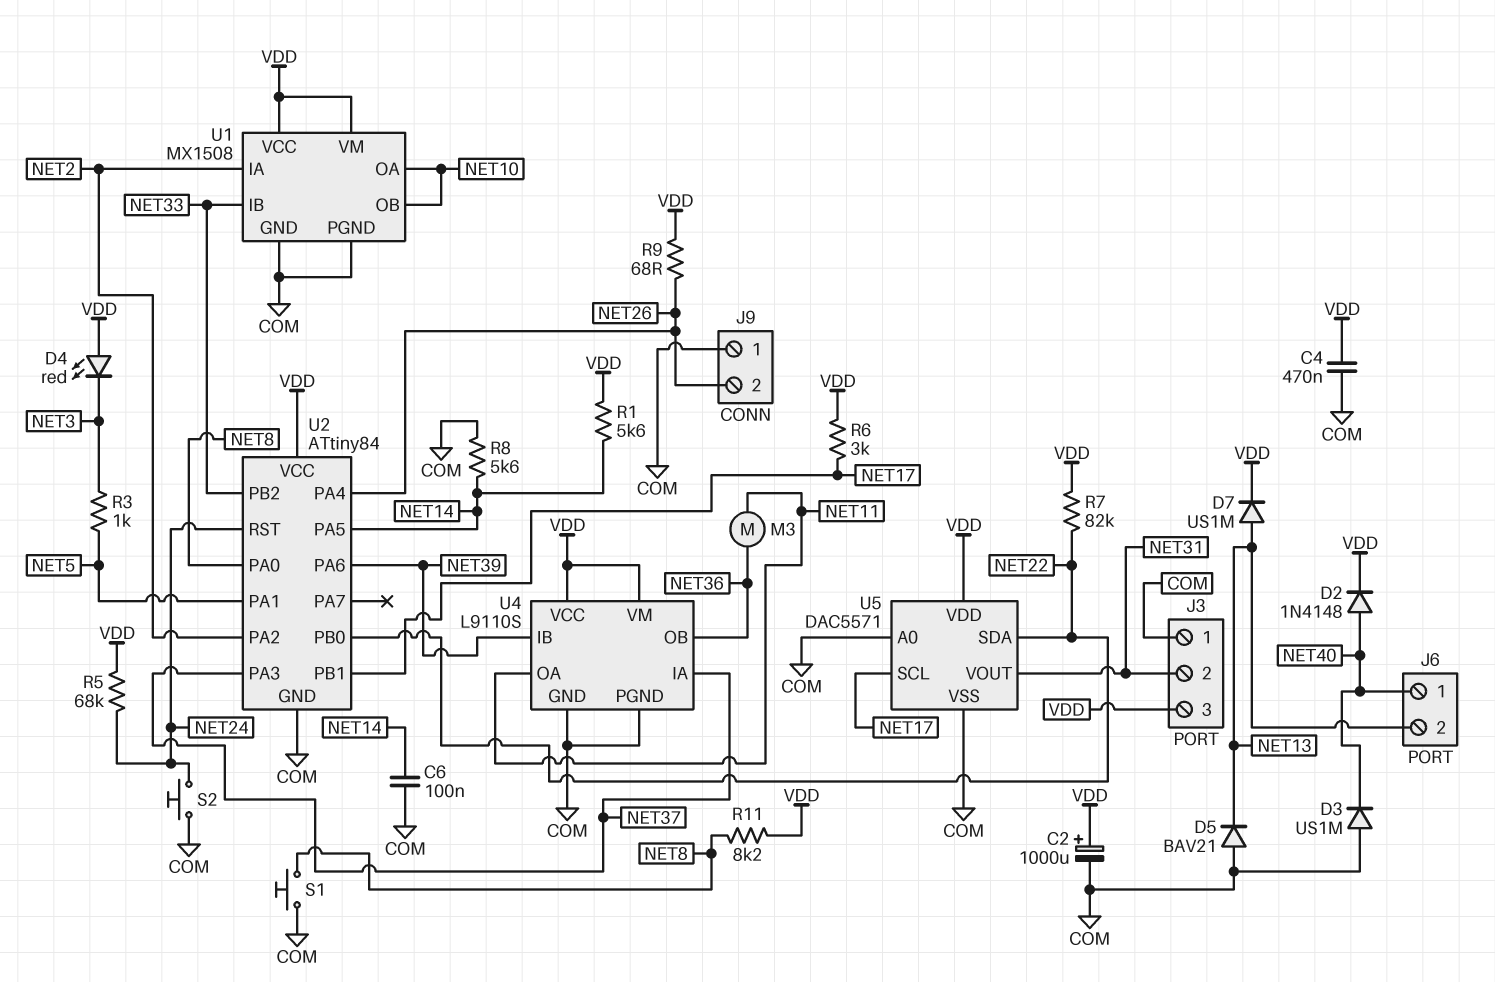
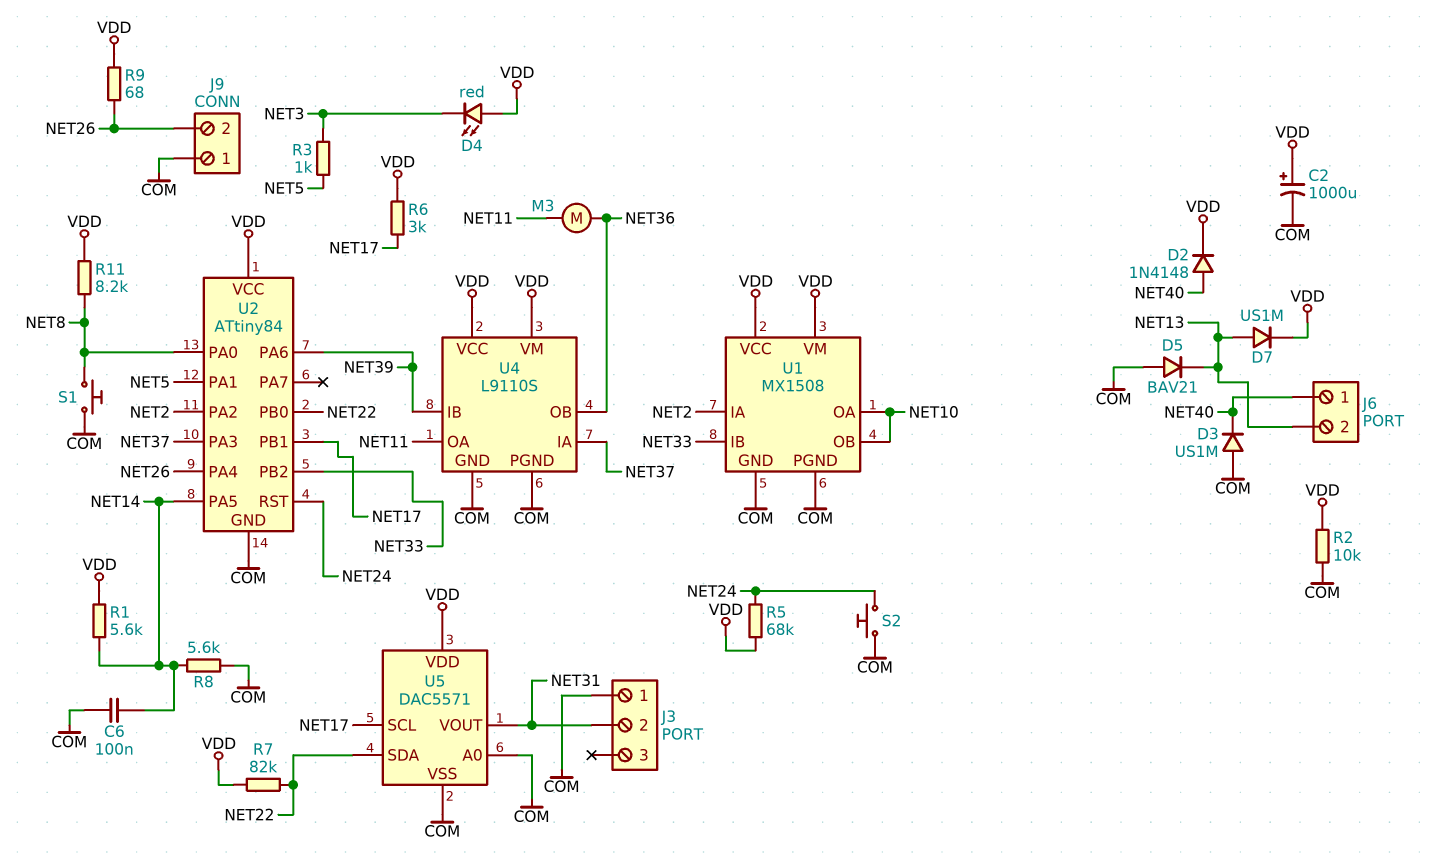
C4: 470nF (COM, VDD) -> none
J3 pin 3: VDD -> none
R2: none -> 10k (COM, VDD)

